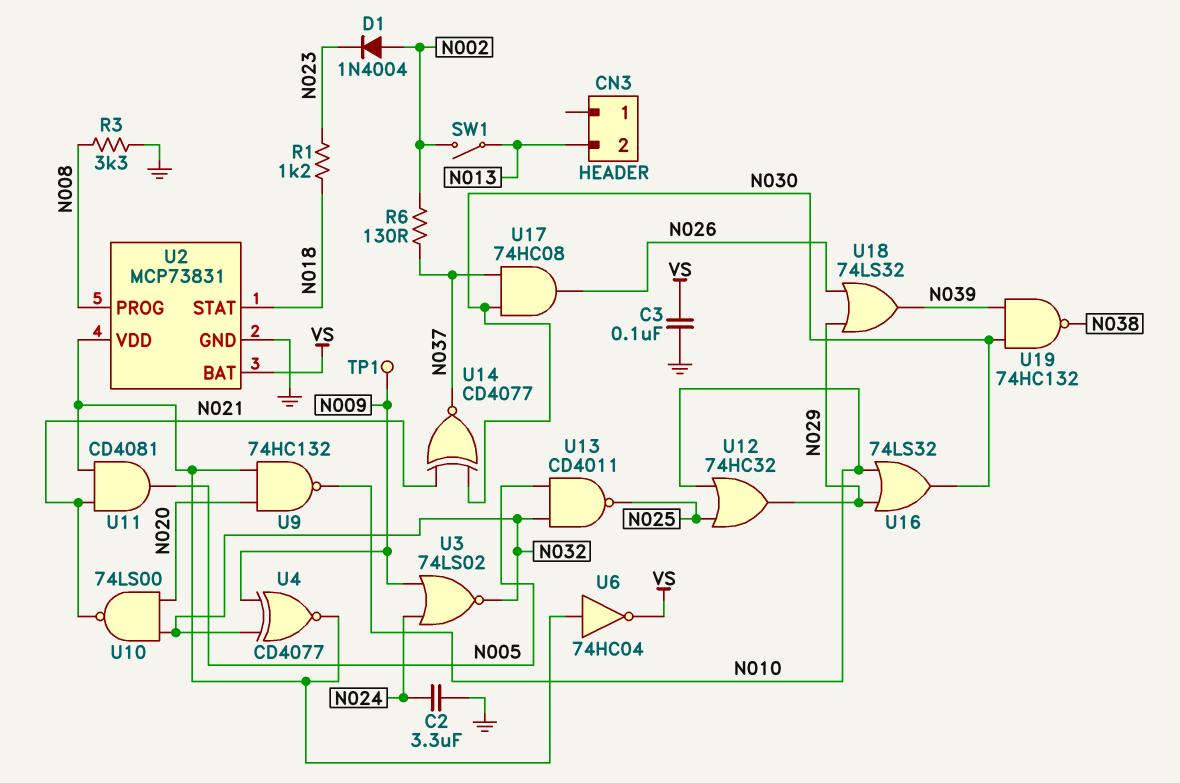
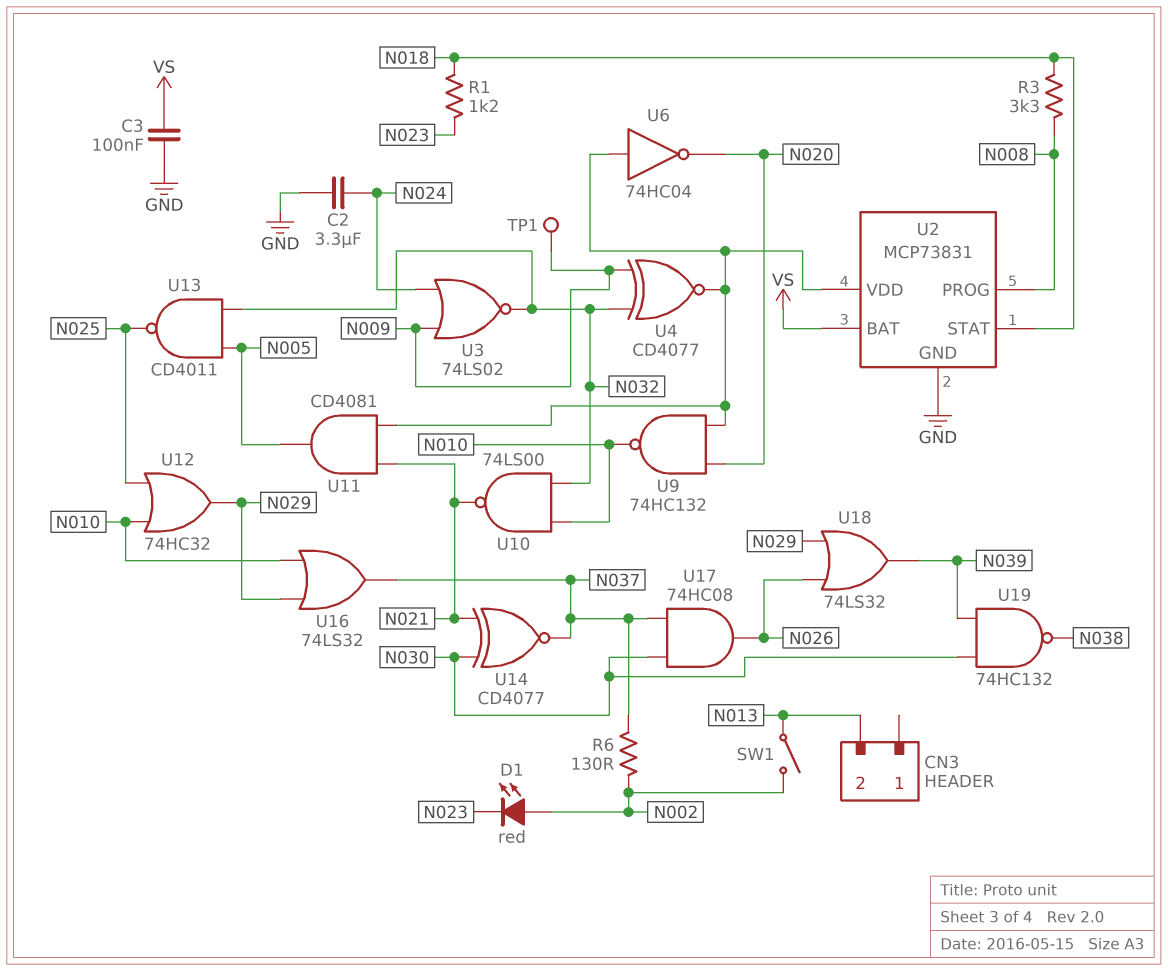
D1: diode 1N4004 (A N002, K N023) -> LED red (A N002, K N023)
R3: 3.3k (GND, N008) -> 3.3k (N008, N018)
U6: NOT 74HC04 (in U2/VDD, out VS) -> NOT 74HC04 (in U2/VDD, out N020)
U10: NAND 74LS00 (in N020, in N032, out N021) -> NAND 74LS00 (in N010, in N032, out N021)
U16: OR 74LS32 (in N010, in N029, out N030) -> OR 74LS32 (in N010, in N029, out N037)

